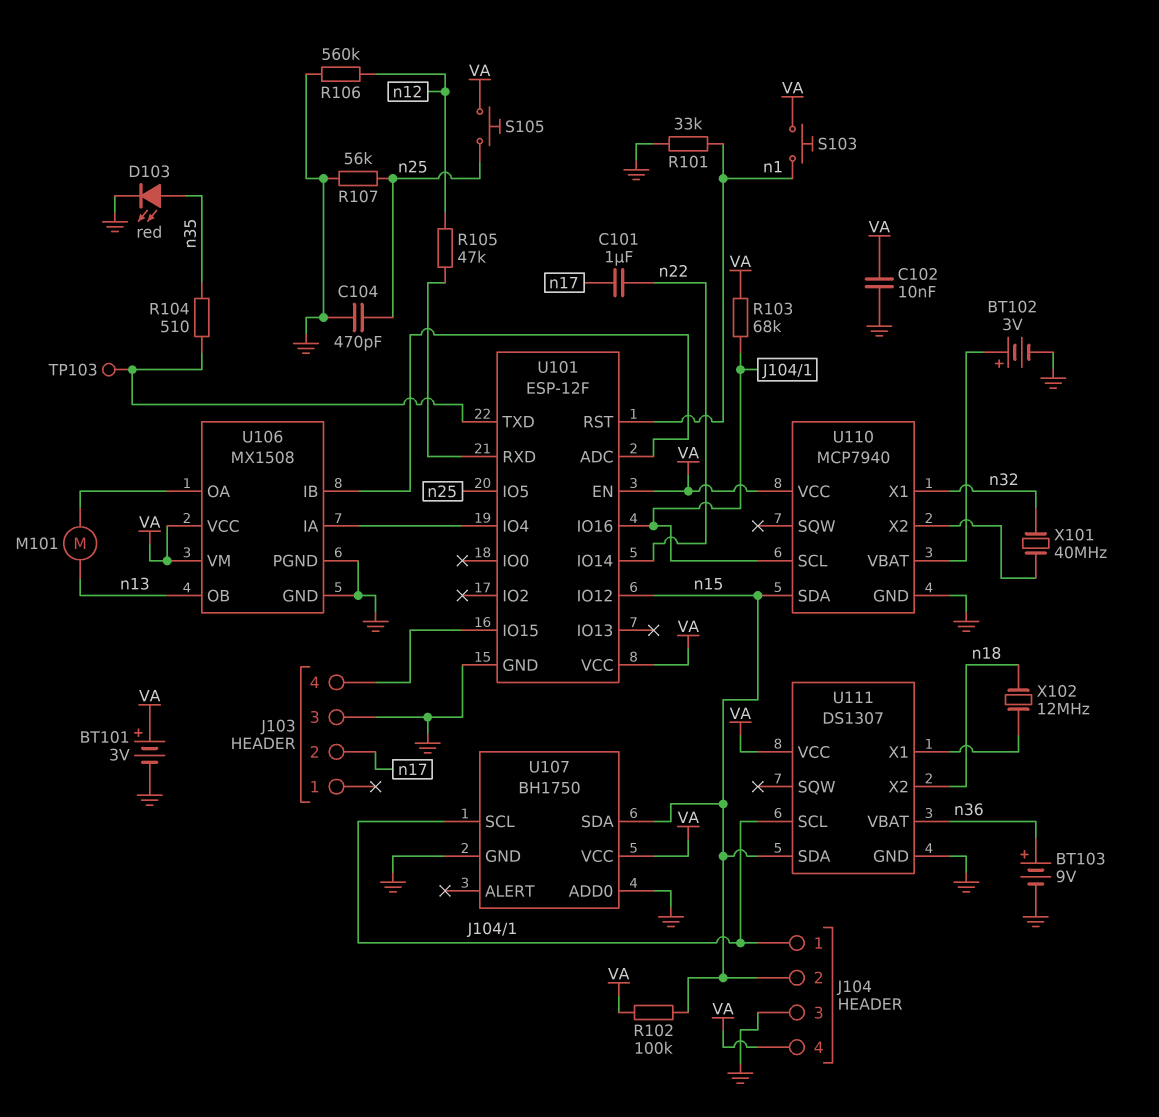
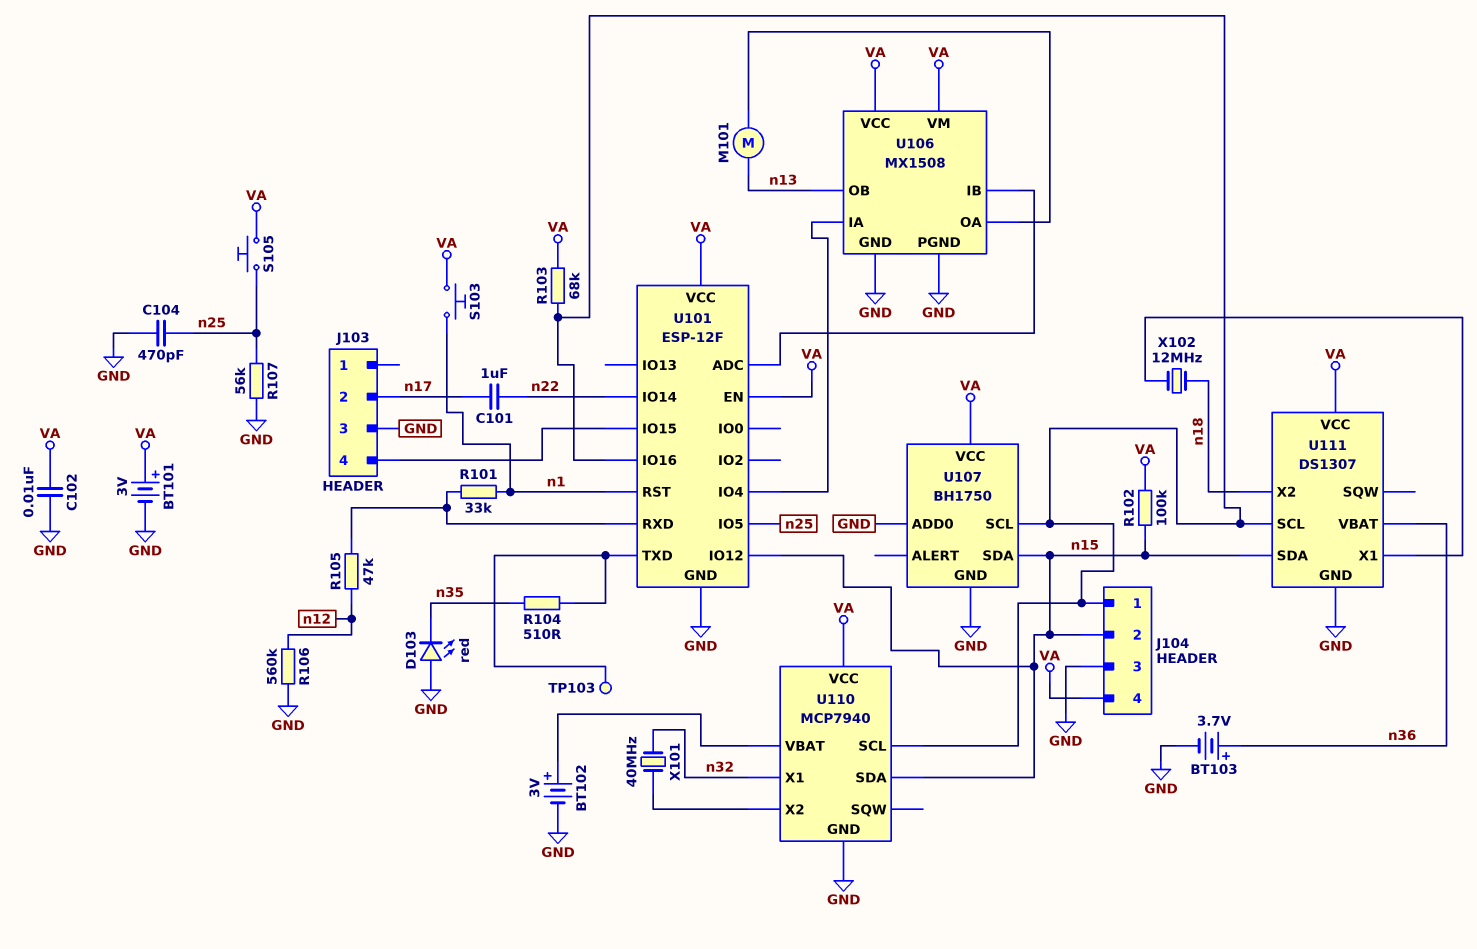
BT103: 9V (plus n36, minus GND) -> 3.7V (plus n36, minus GND)
D103: LED red (A n35, K GND) -> LED red (A GND, K n35)
R101: 33k (GND, n1) -> 33k (U101/RXD, n1)

